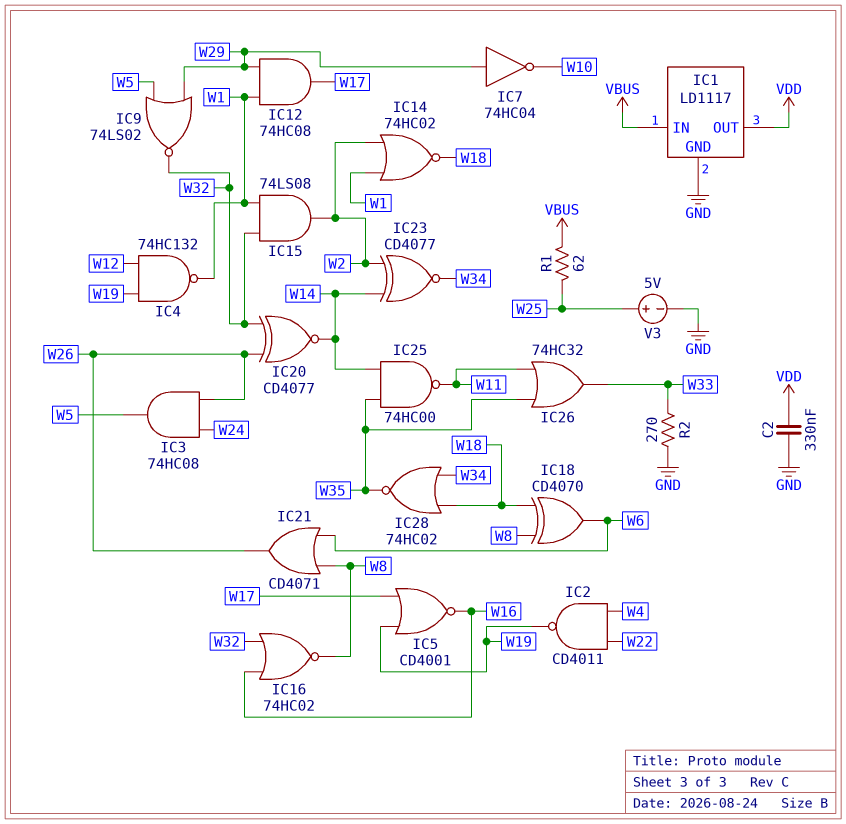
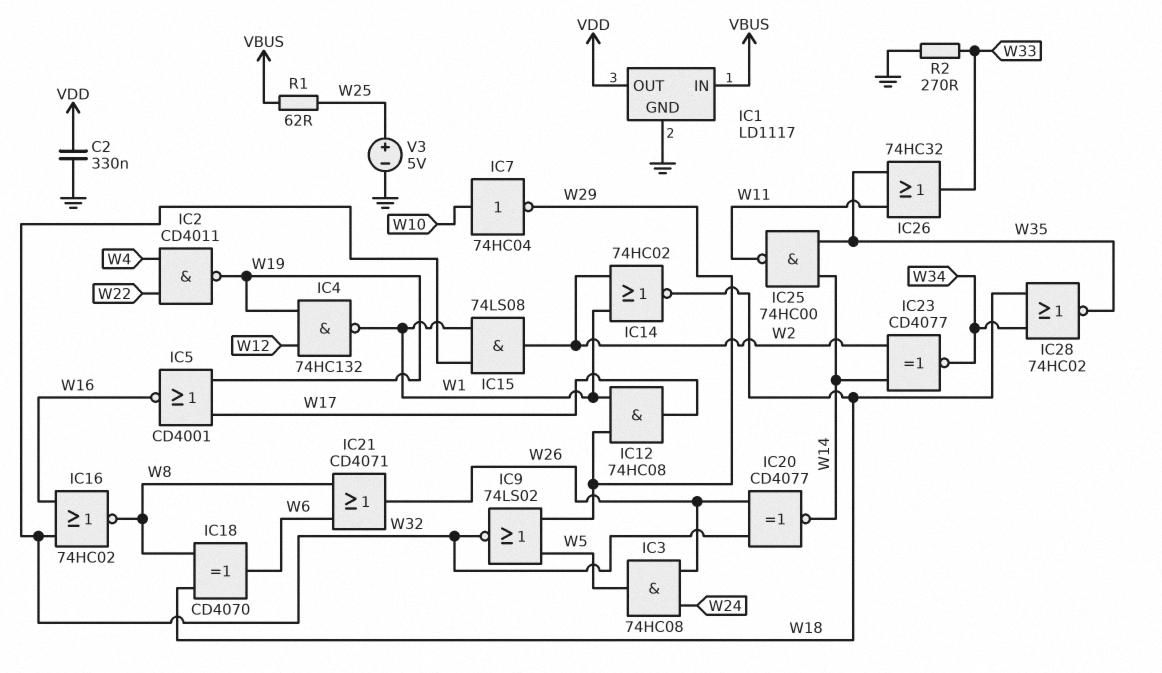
IC7: NOT 74HC04 (in W29, out W10) -> NOT 74HC04 (in W10, out W29)

